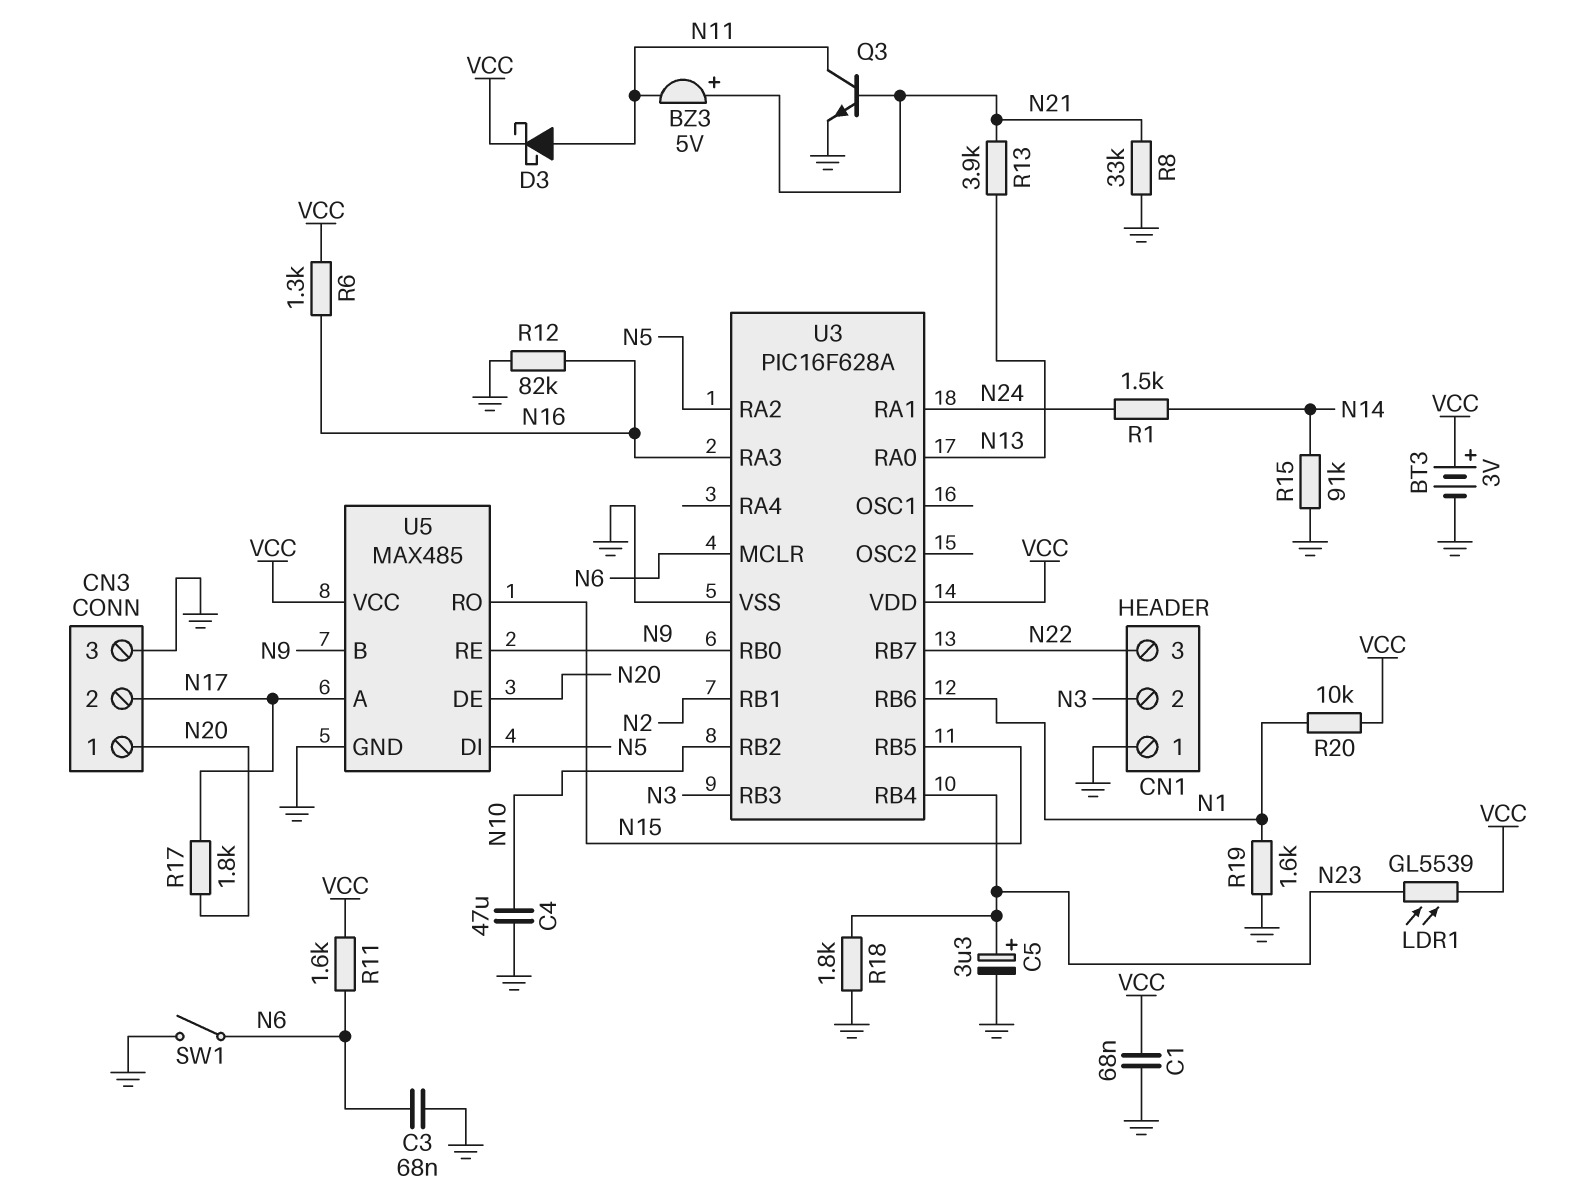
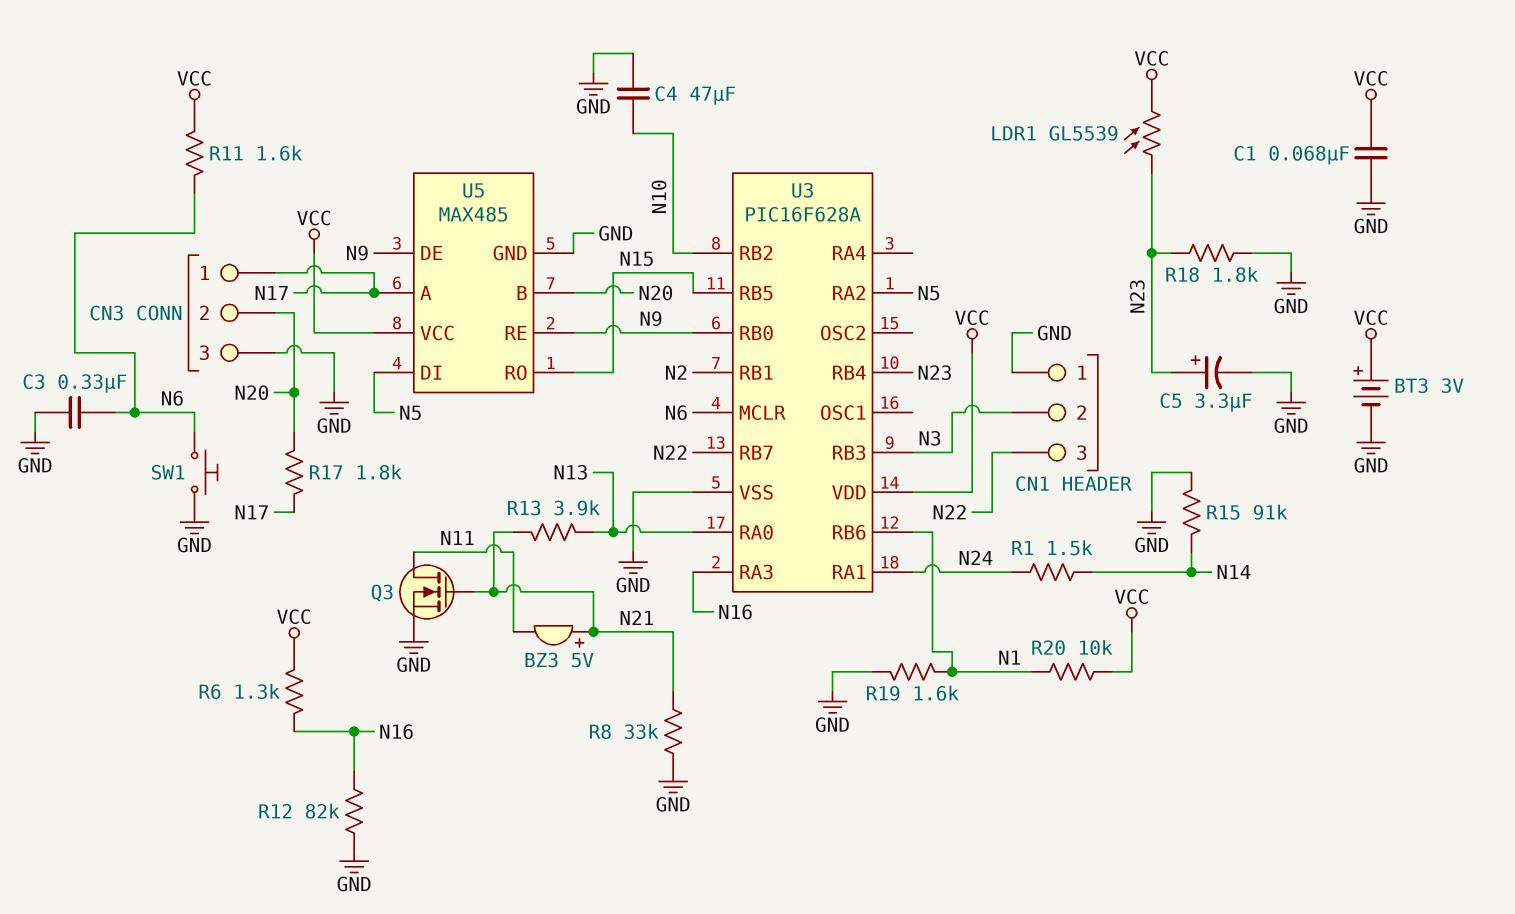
C3: 68nF (GND, N6) -> 330nF (GND, N6)
CN3 pin 1: N20 -> N17
CN3 pin 2: N17 -> N20
D3: schottky (A N11, K VCC) -> none
Q3: NPN (B N21, C N11, E GND) -> NMOS (G N21, D N11, S GND)
SW1: switch (GND, N6) -> button (GND, N6)
U5 pin B: N9 -> N20
U5 pin DE: N20 -> N9

